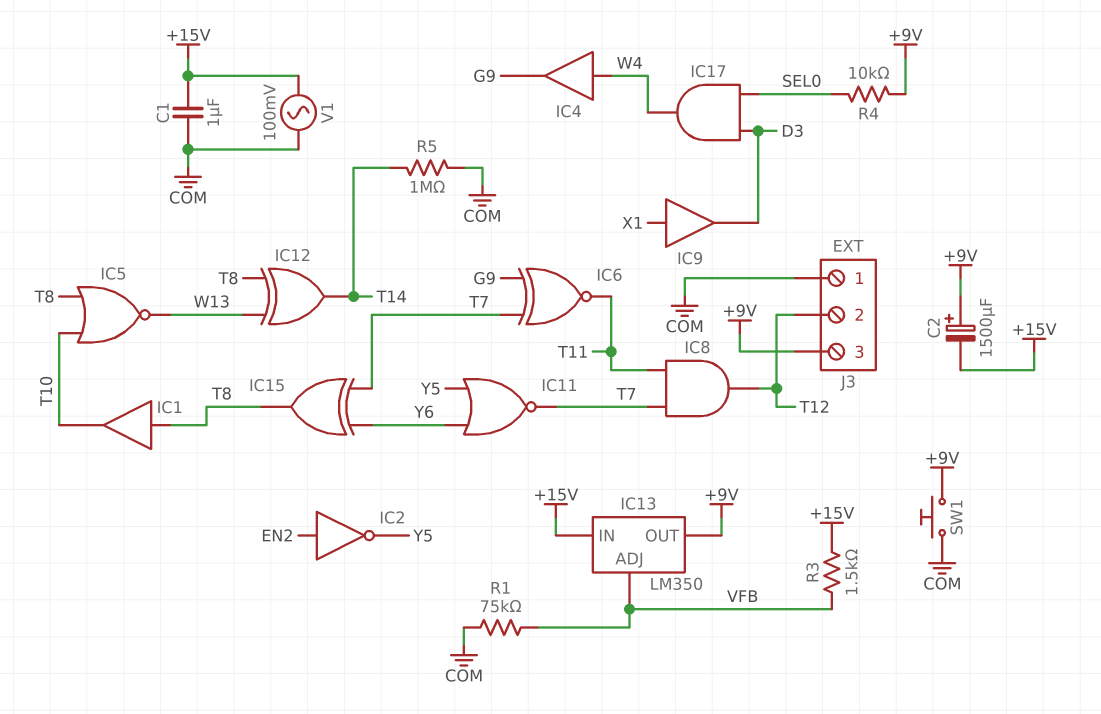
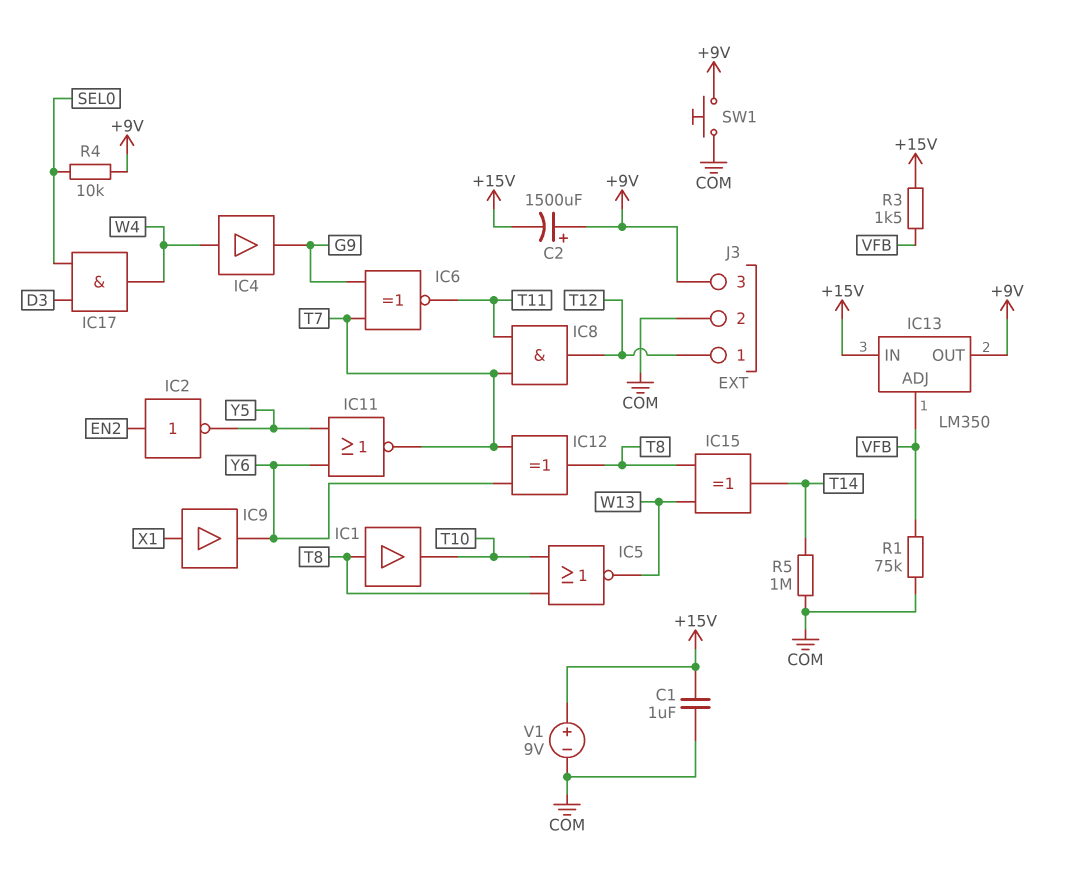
IC9: buffer (in X1, out D3) -> buffer (in X1, out Y6)
IC12: XOR (in T8, in W13, out T14) -> XOR (in T7, in Y6, out T8)
IC15: XOR (in T7, in Y6, out T8) -> XOR (in T8, in W13, out T14)
J3 pin 1: COM -> T12
J3 pin 2: T12 -> COM
V1: AC 100mV (+15V, COM) -> 9V (plus +15V, minus COM)

